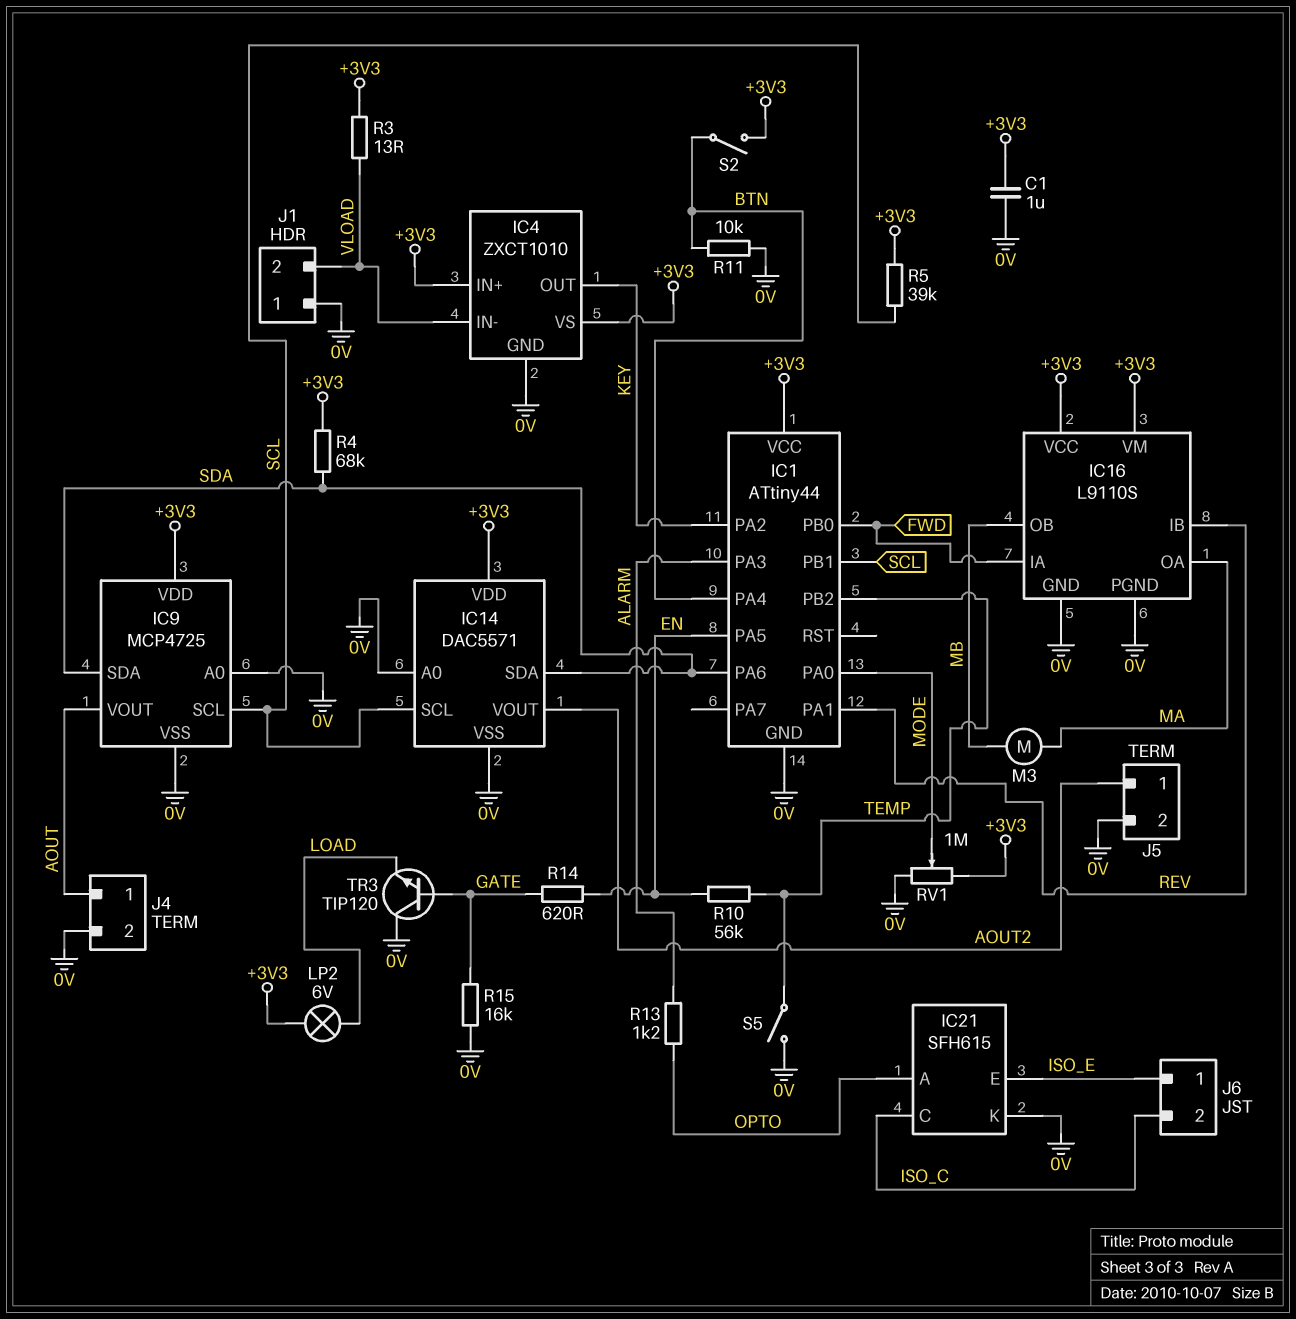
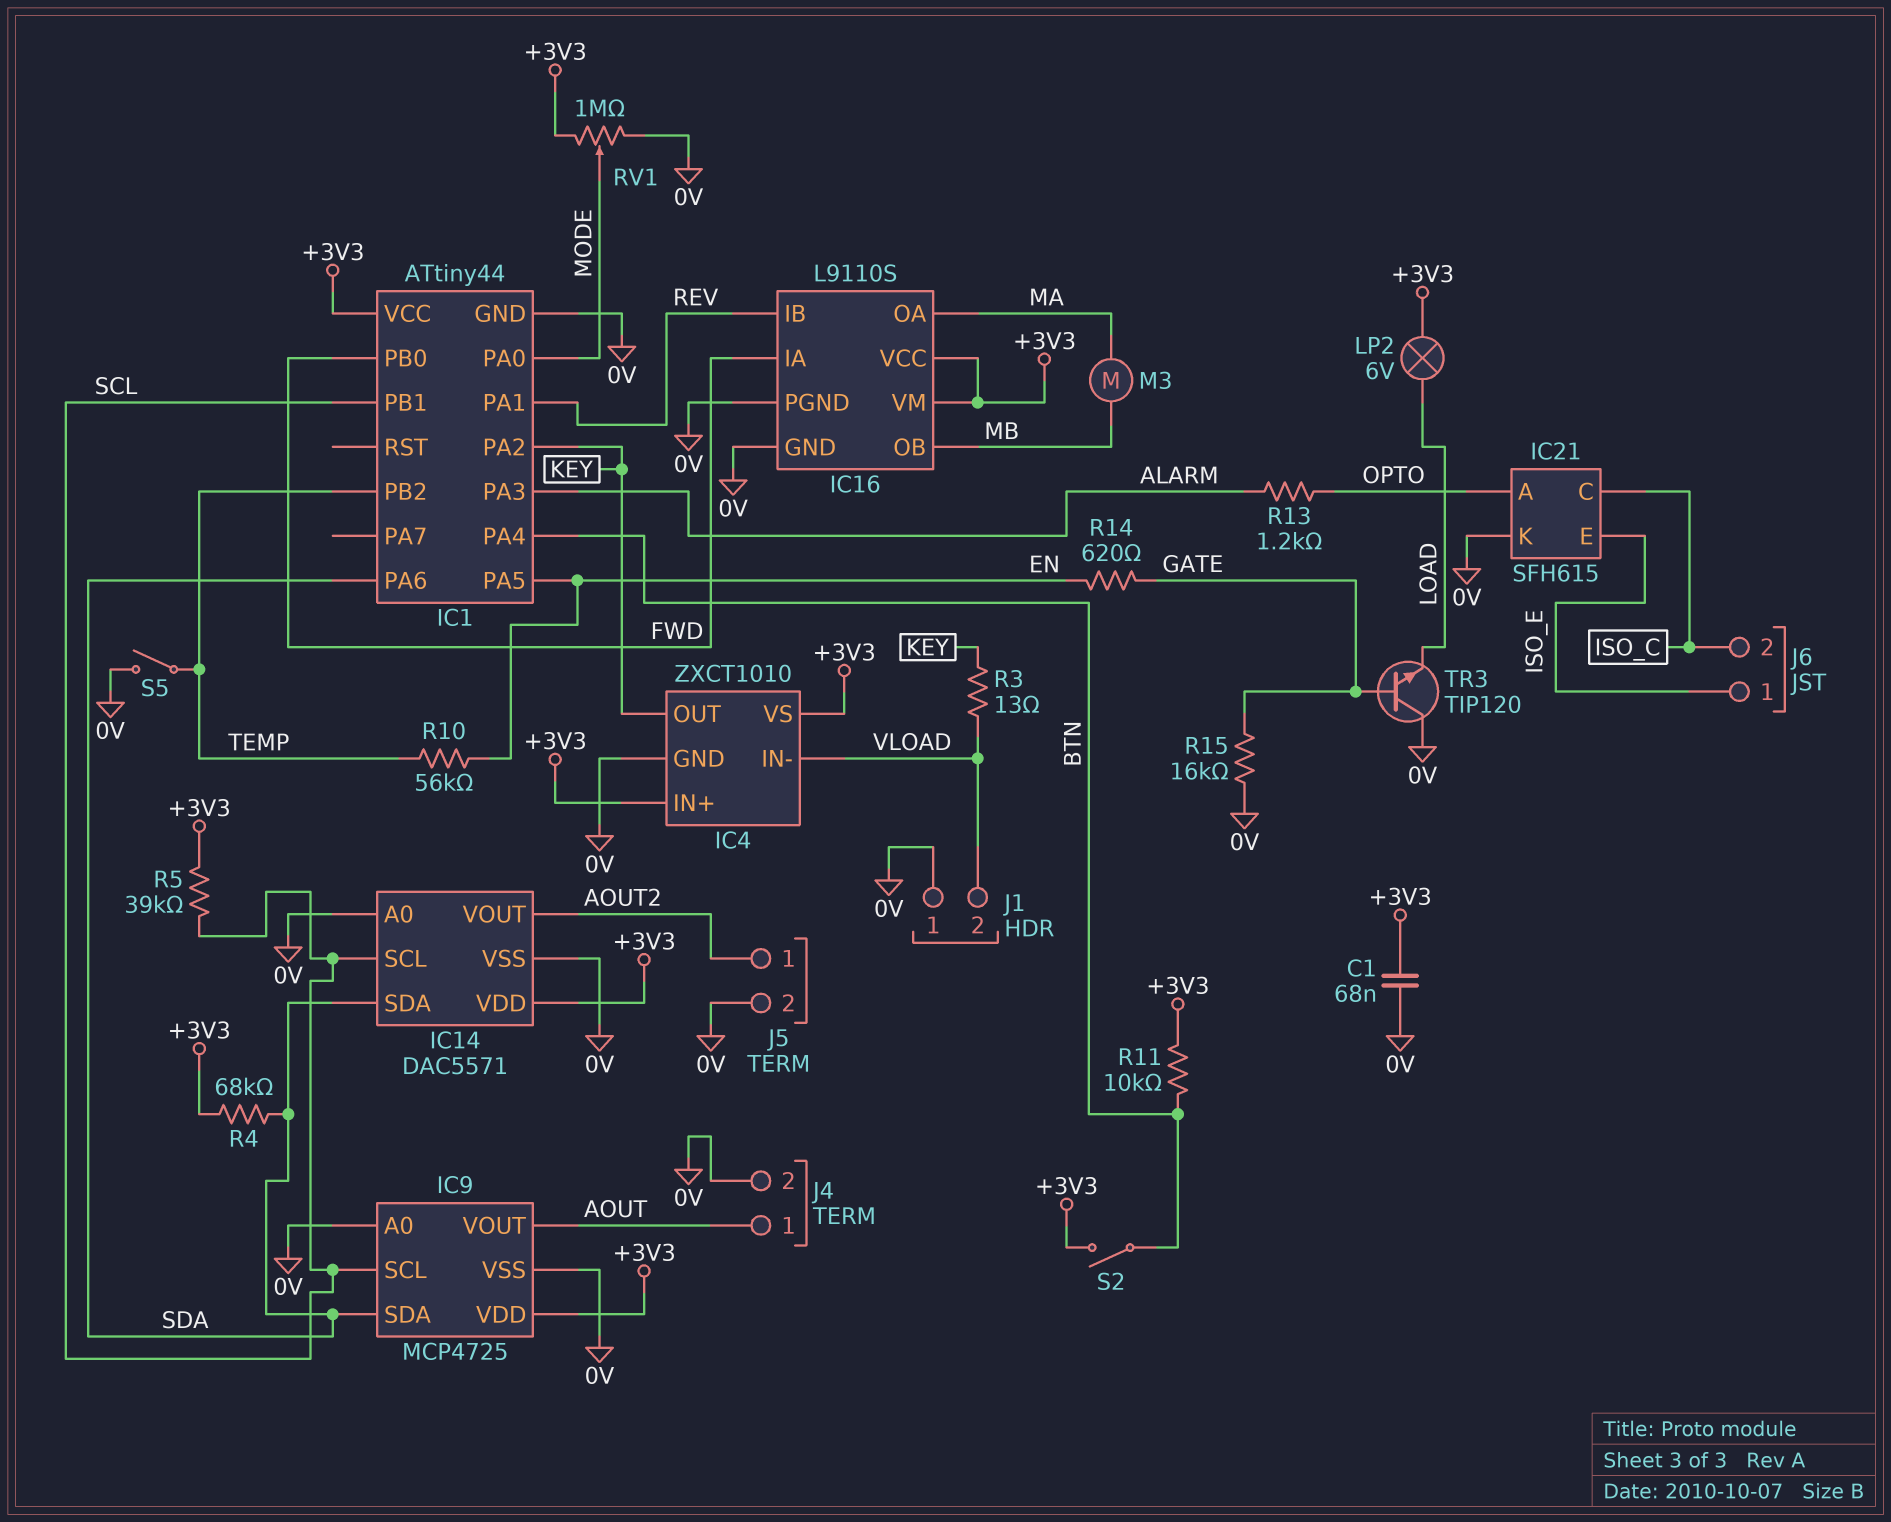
C1: 1uF (+3V3, 0V) -> 68nF (+3V3, 0V)
R3: 13 (+3V3, VLOAD) -> 13 (KEY, VLOAD)
R11: 10k (0V, BTN) -> 10k (+3V3, BTN)

